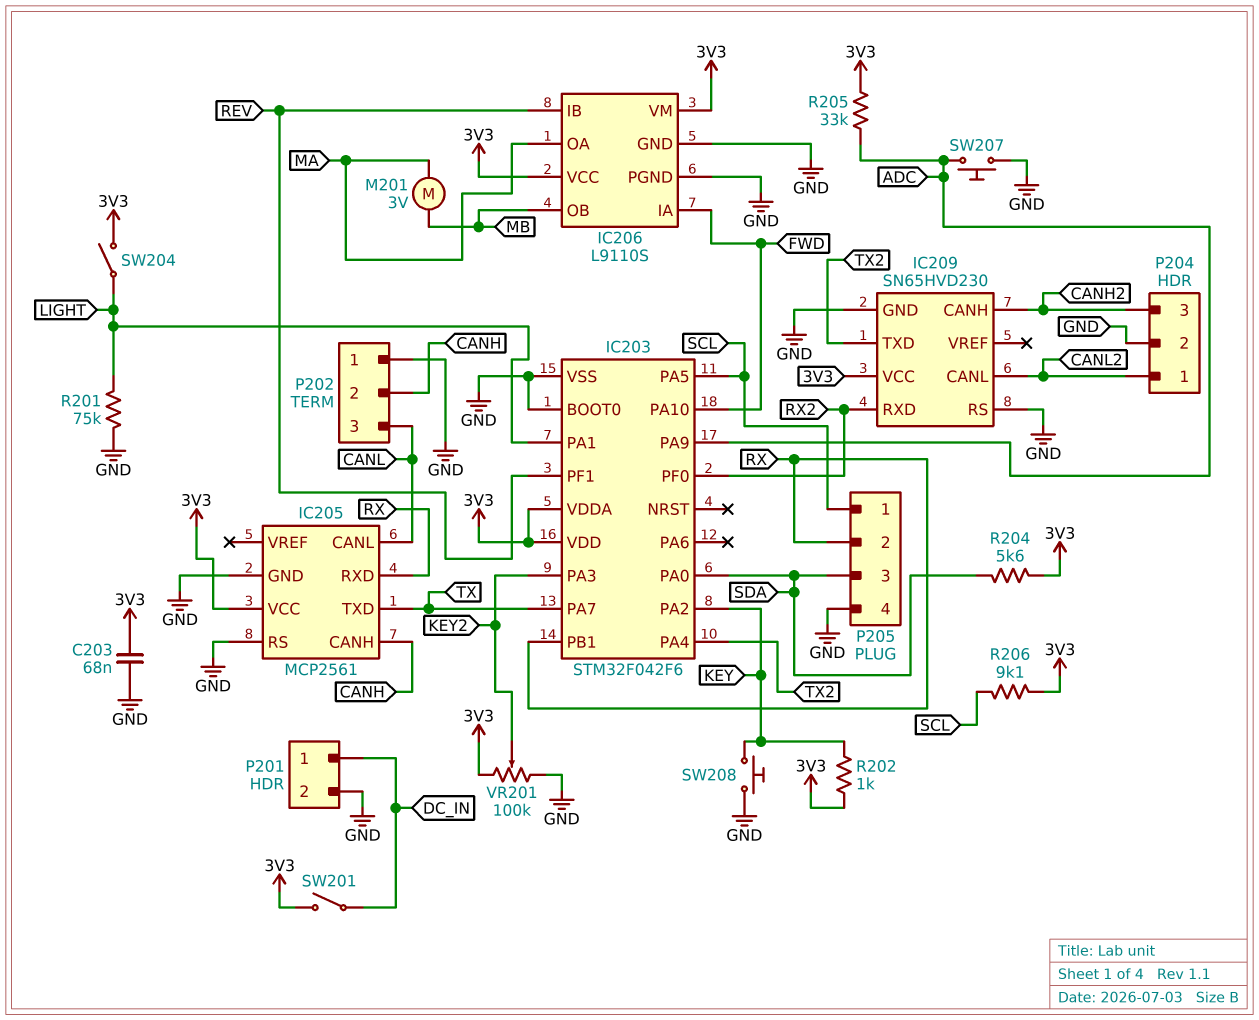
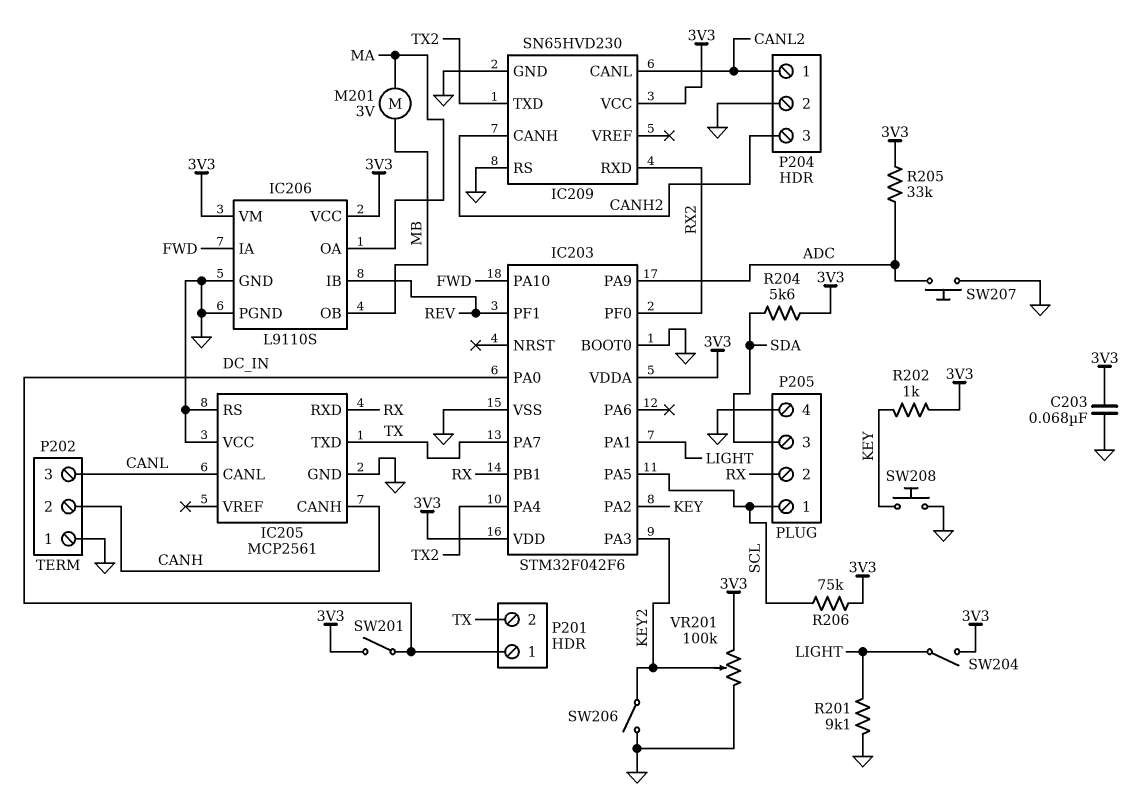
IC203 pin PA0: SDA -> DC_IN
IC205 pin VCC: 3V3 -> GND
P201 pin 2: GND -> TX
R201: 75k (GND, LIGHT) -> 9.1k (GND, LIGHT)
R206: 9.1k (3V3, SCL) -> 75k (3V3, SCL)
SW206: none -> switch (GND, KEY2)

